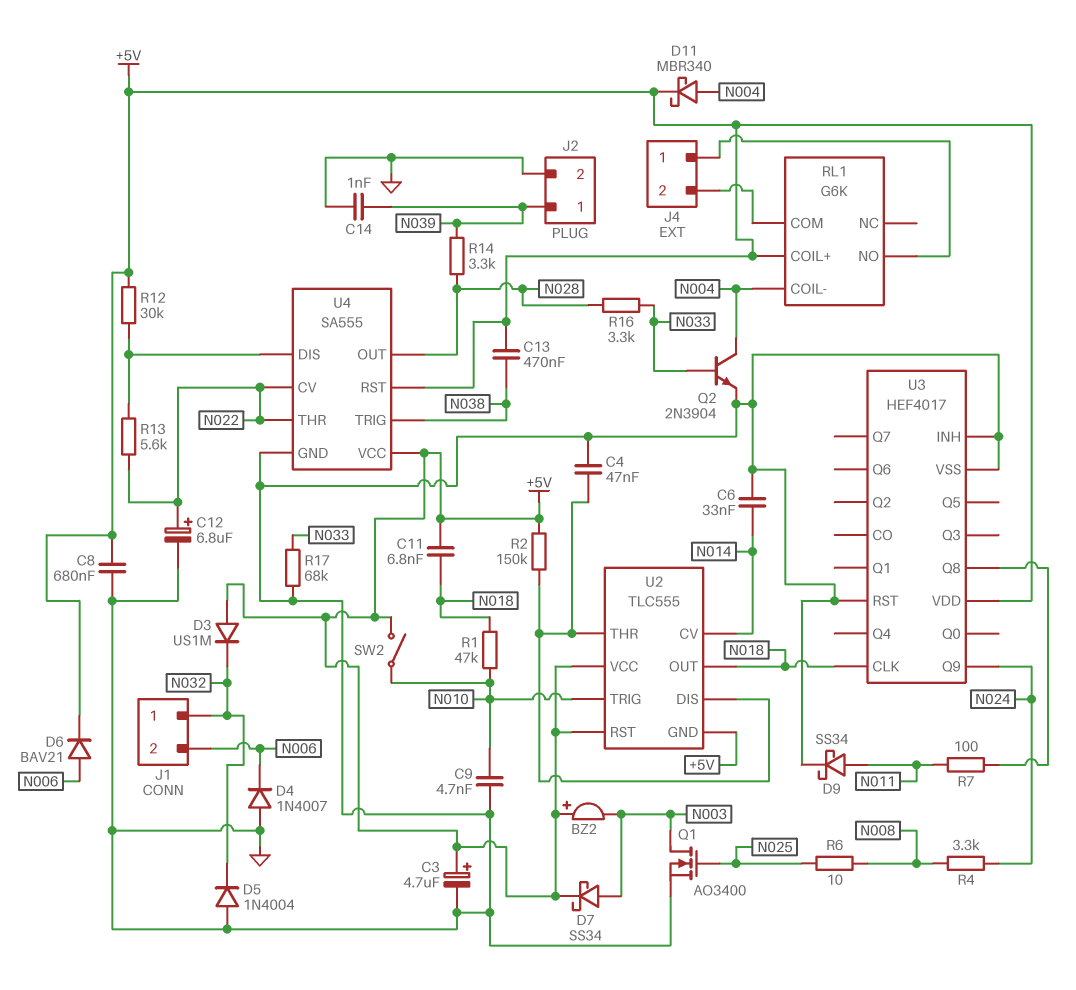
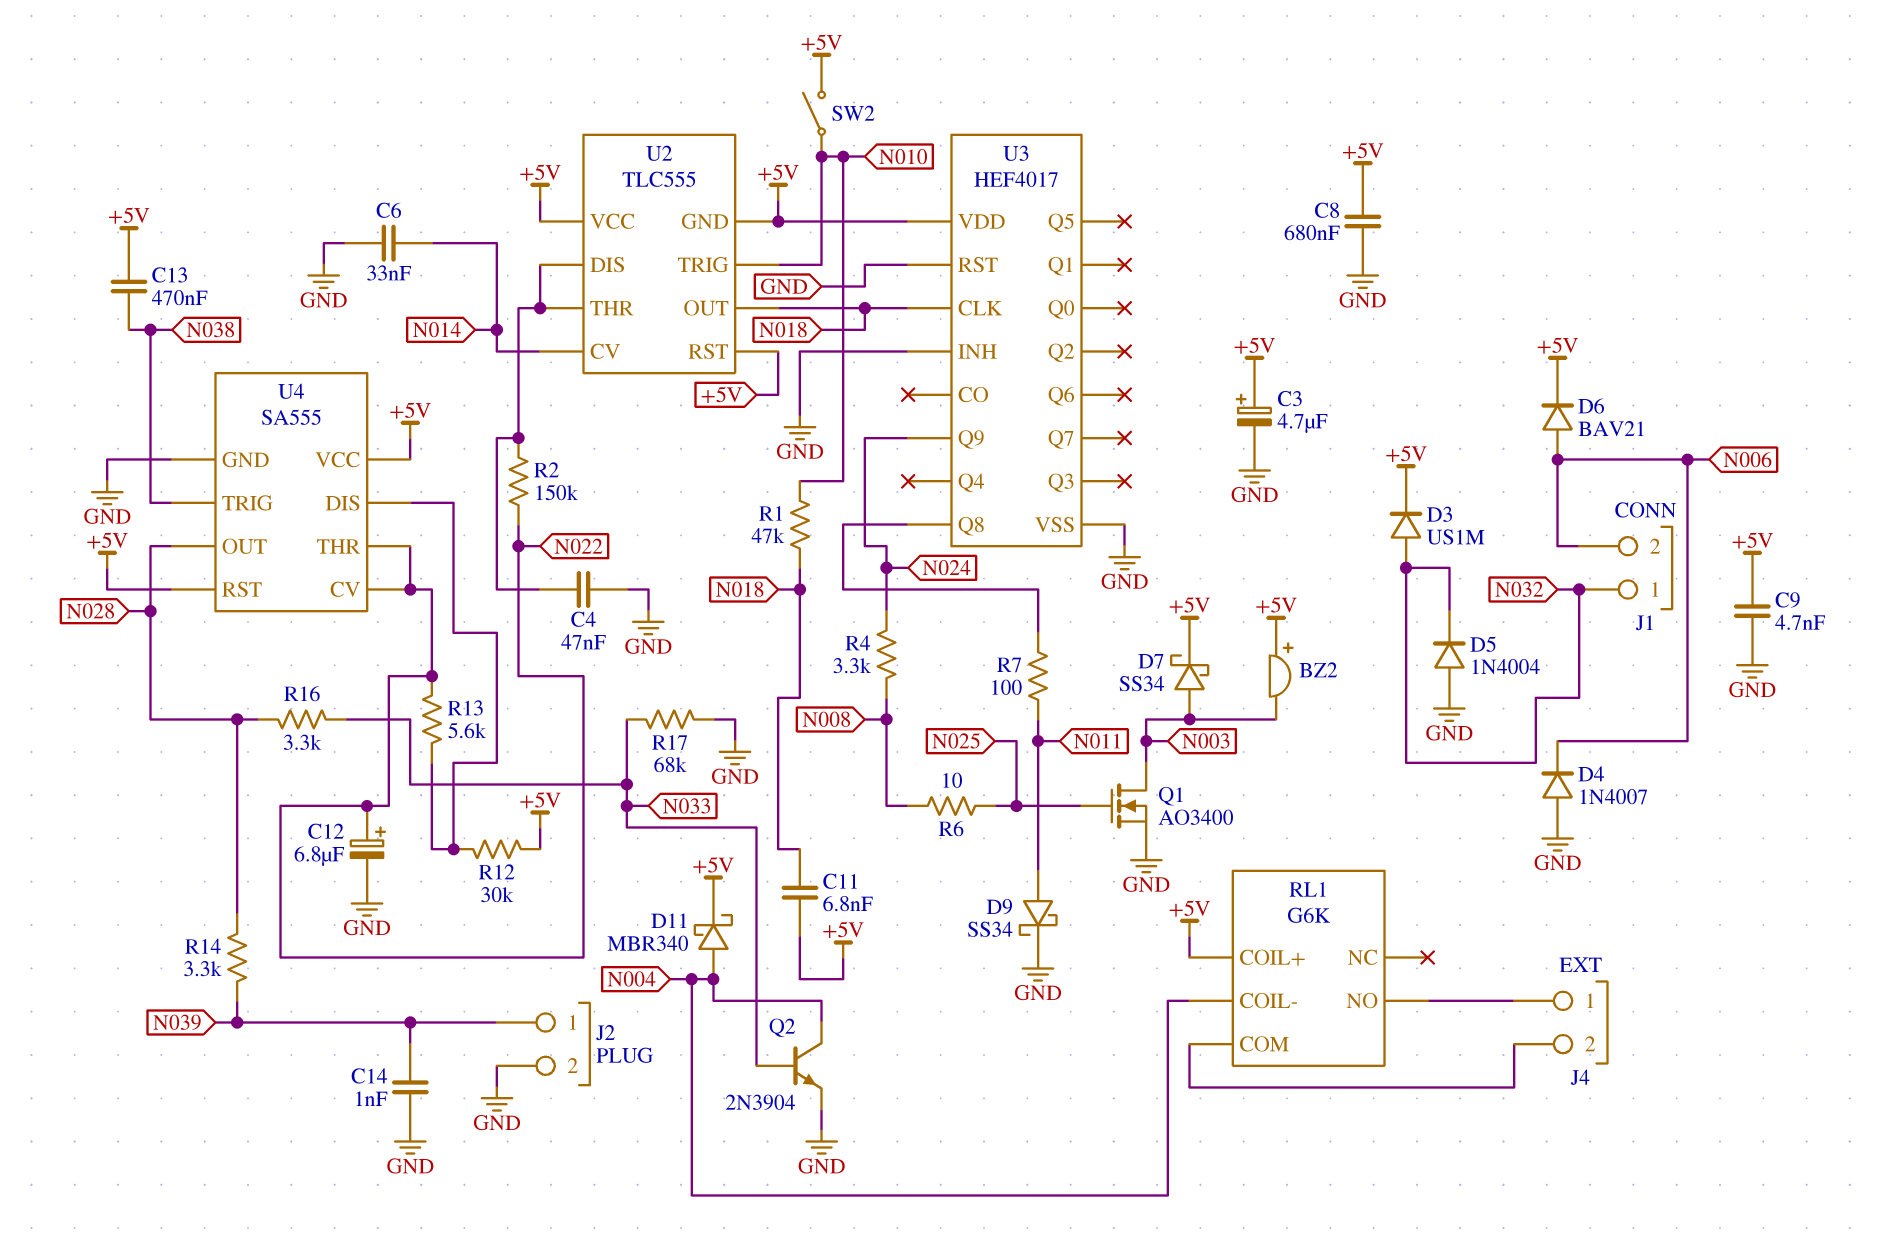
C9: 4.7nF (GND, N010) -> 4.7nF (+5V, GND)
D3: diode US1M (A +5V, K N032) -> diode US1M (A N032, K +5V)
R2: 150k (+5V, U2/DIS) -> 150k (N022, U2/DIS)

